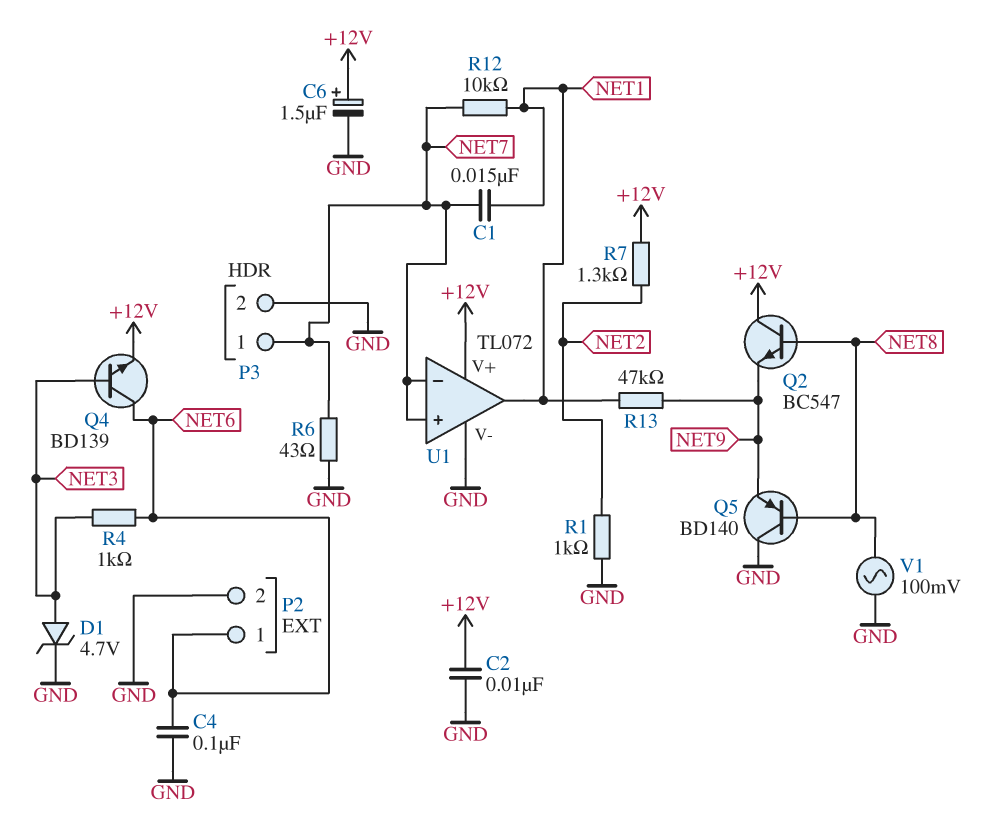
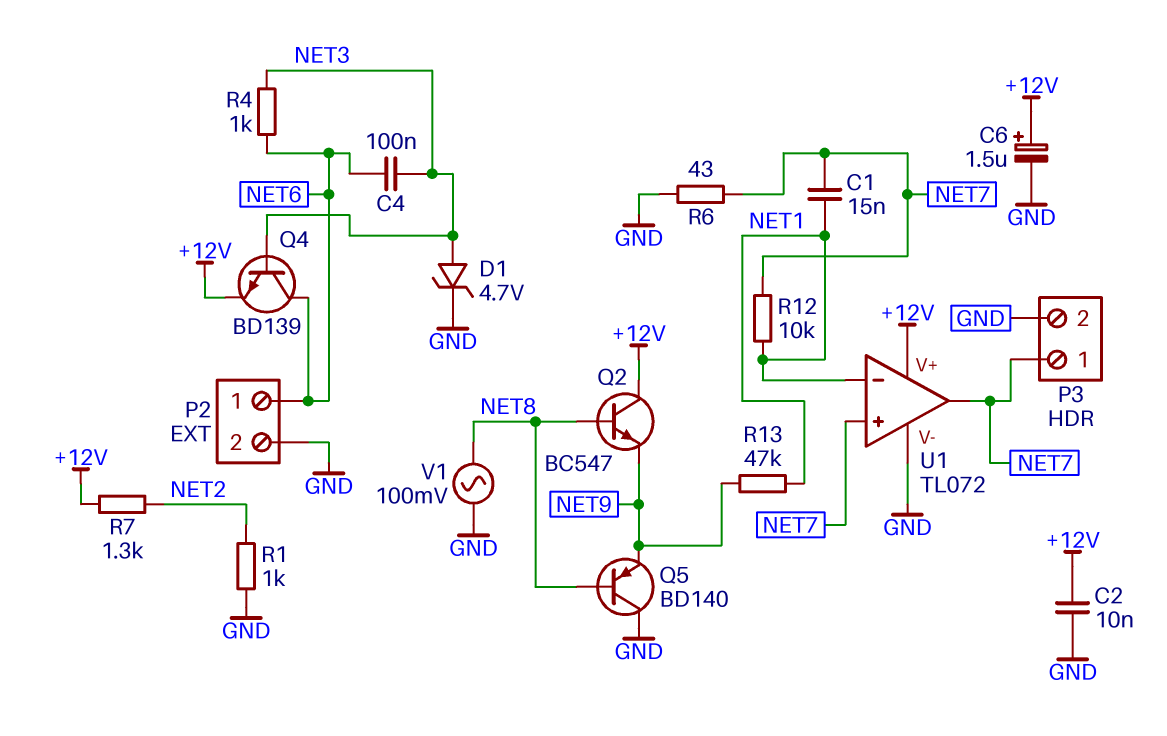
C4: 100nF (GND, NET6) -> 100nF (NET3, NET6)
U1 pin in-: NET7 -> NET1
U1 pin out: NET1 -> NET7

